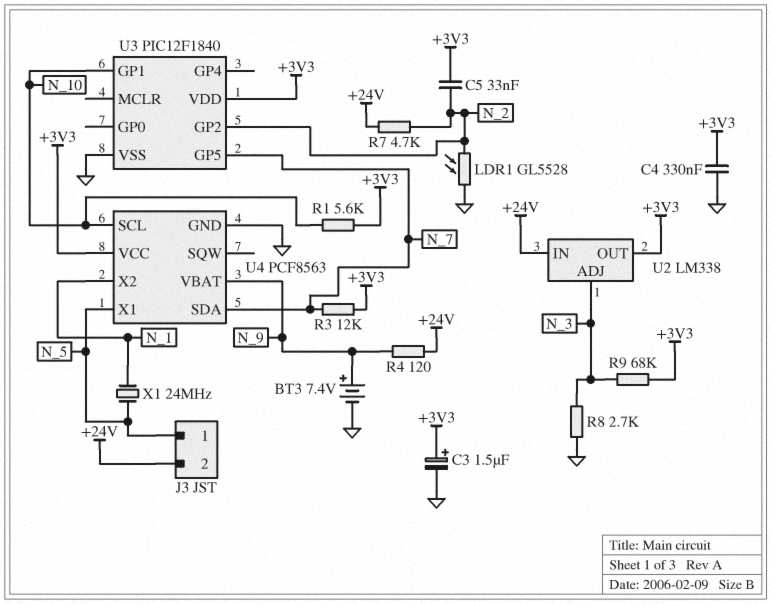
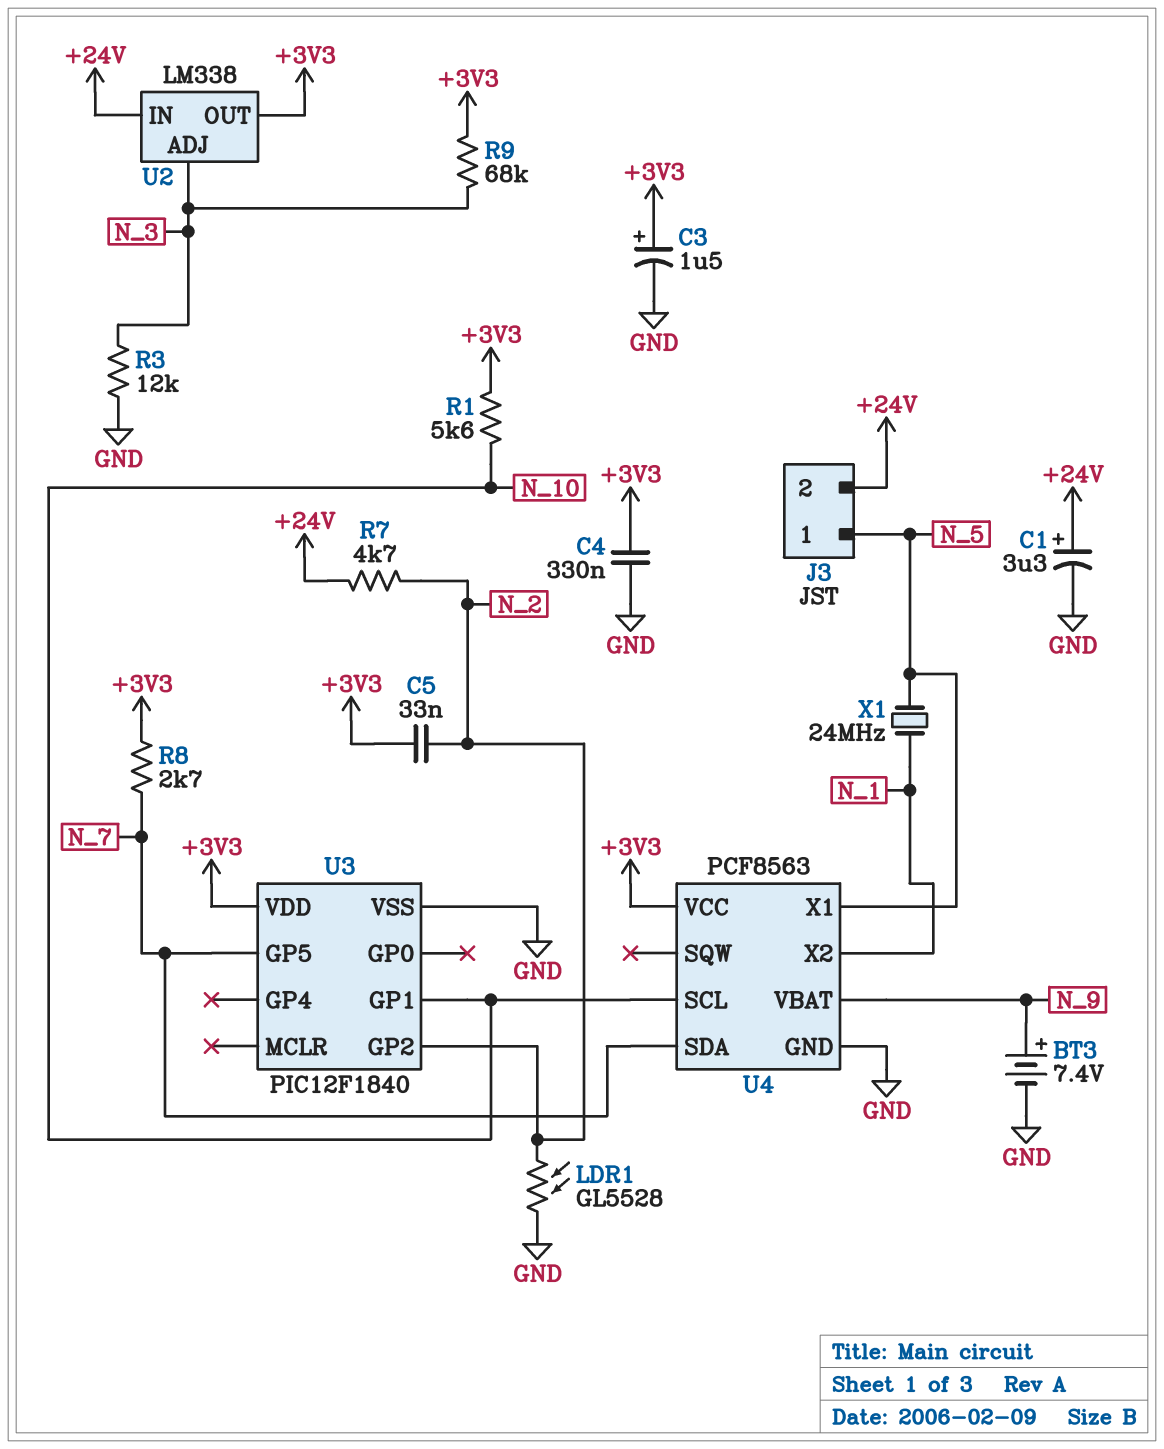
C1: none -> 3.3uF (plus +24V, minus GND)
R3: 12k (+3V3, N_7) -> 12k (GND, N_3)
R4: 120 (+24V, N_9) -> none
R8: 2.7k (GND, N_3) -> 2.7k (+3V3, N_7)

